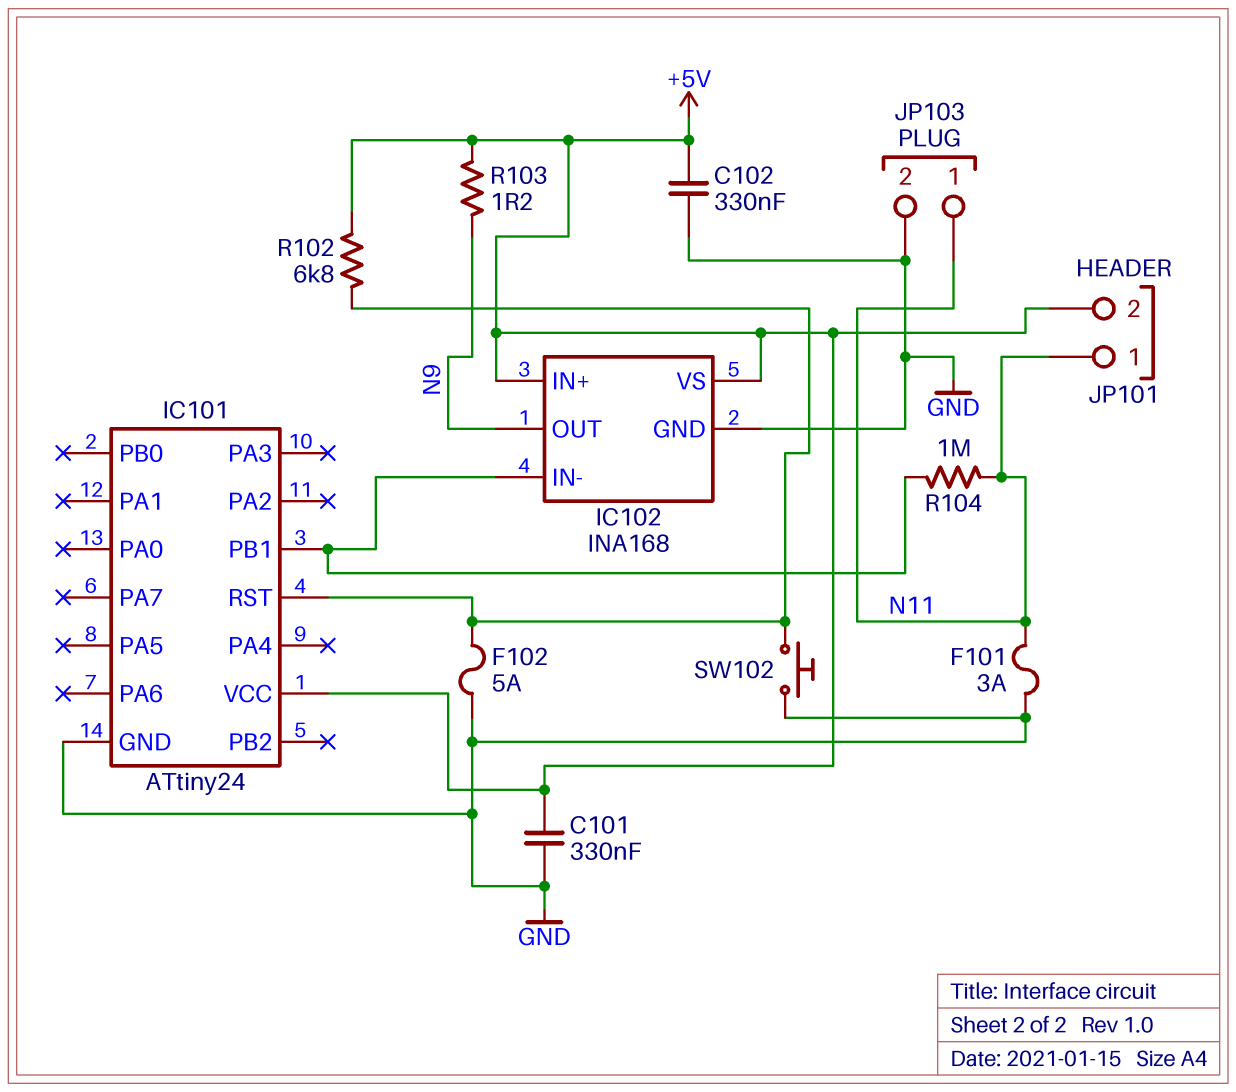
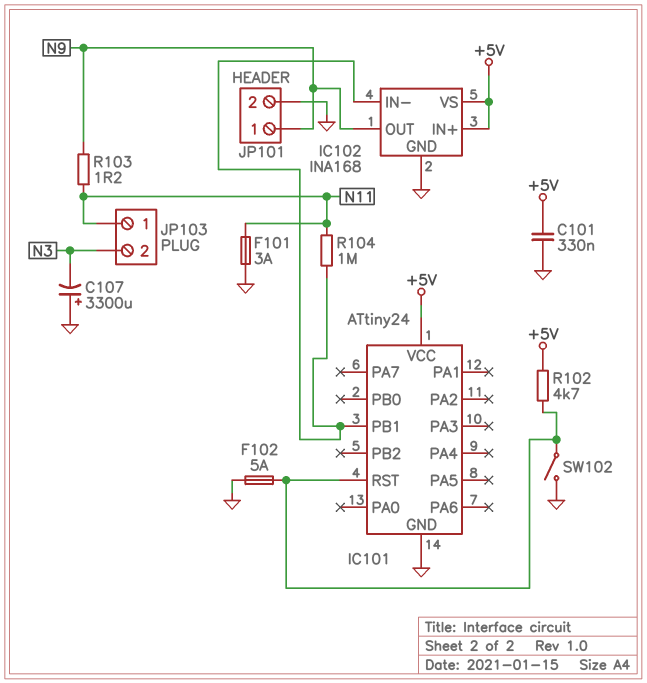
C102: 330nF (+5V, GND) -> none
C107: none -> 3300uF (plus GND, minus N3)
JP101 pin 1: N11 -> N9
JP101 pin 2: +5V -> GND
JP103 pin 2: GND -> N3
R102: 6.8k (+5V, IC101/RST) -> 4.7k (+5V, IC101/RST)
R103: 1.2 (+5V, N9) -> 1.2 (N9, N11)
SW102: button (GND, IC101/RST) -> switch (GND, IC101/RST)

